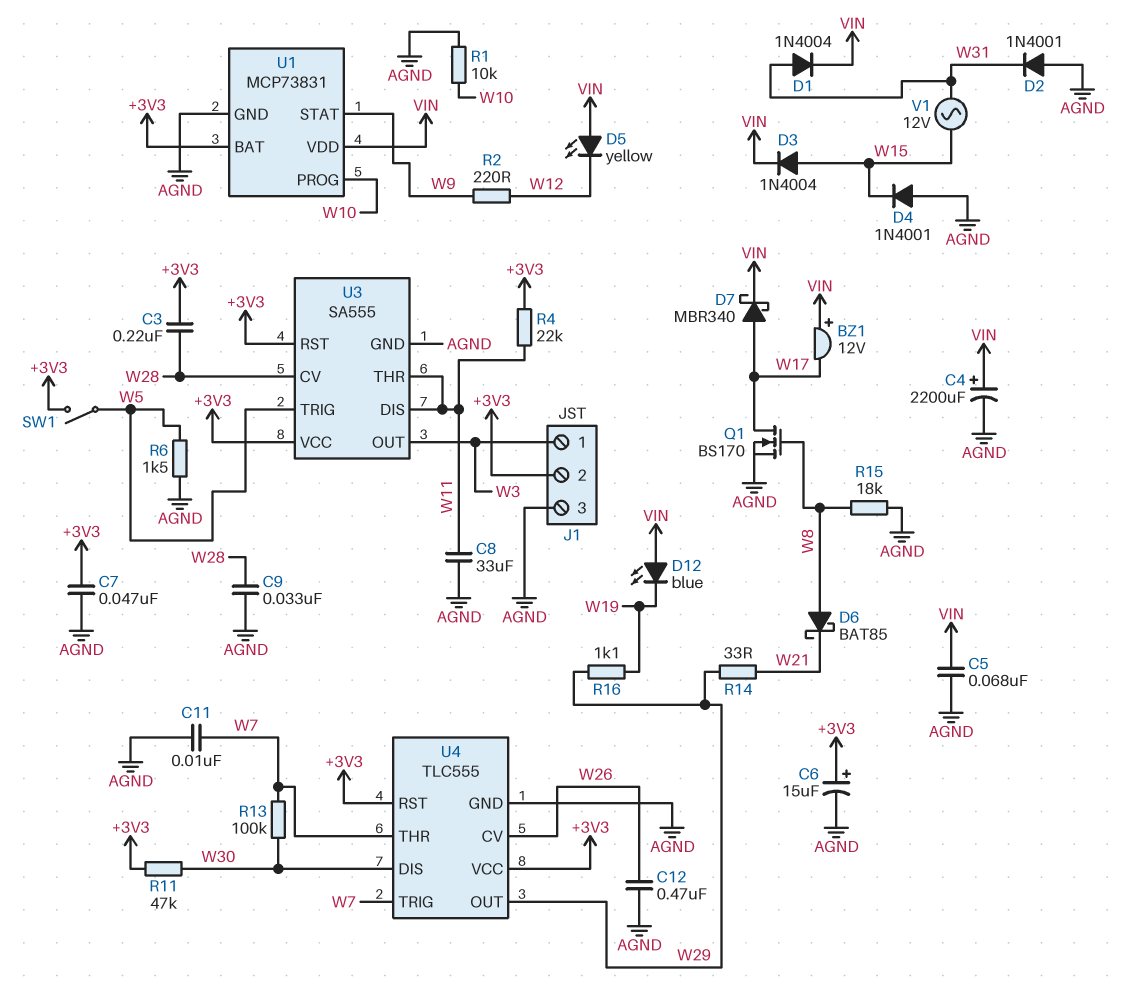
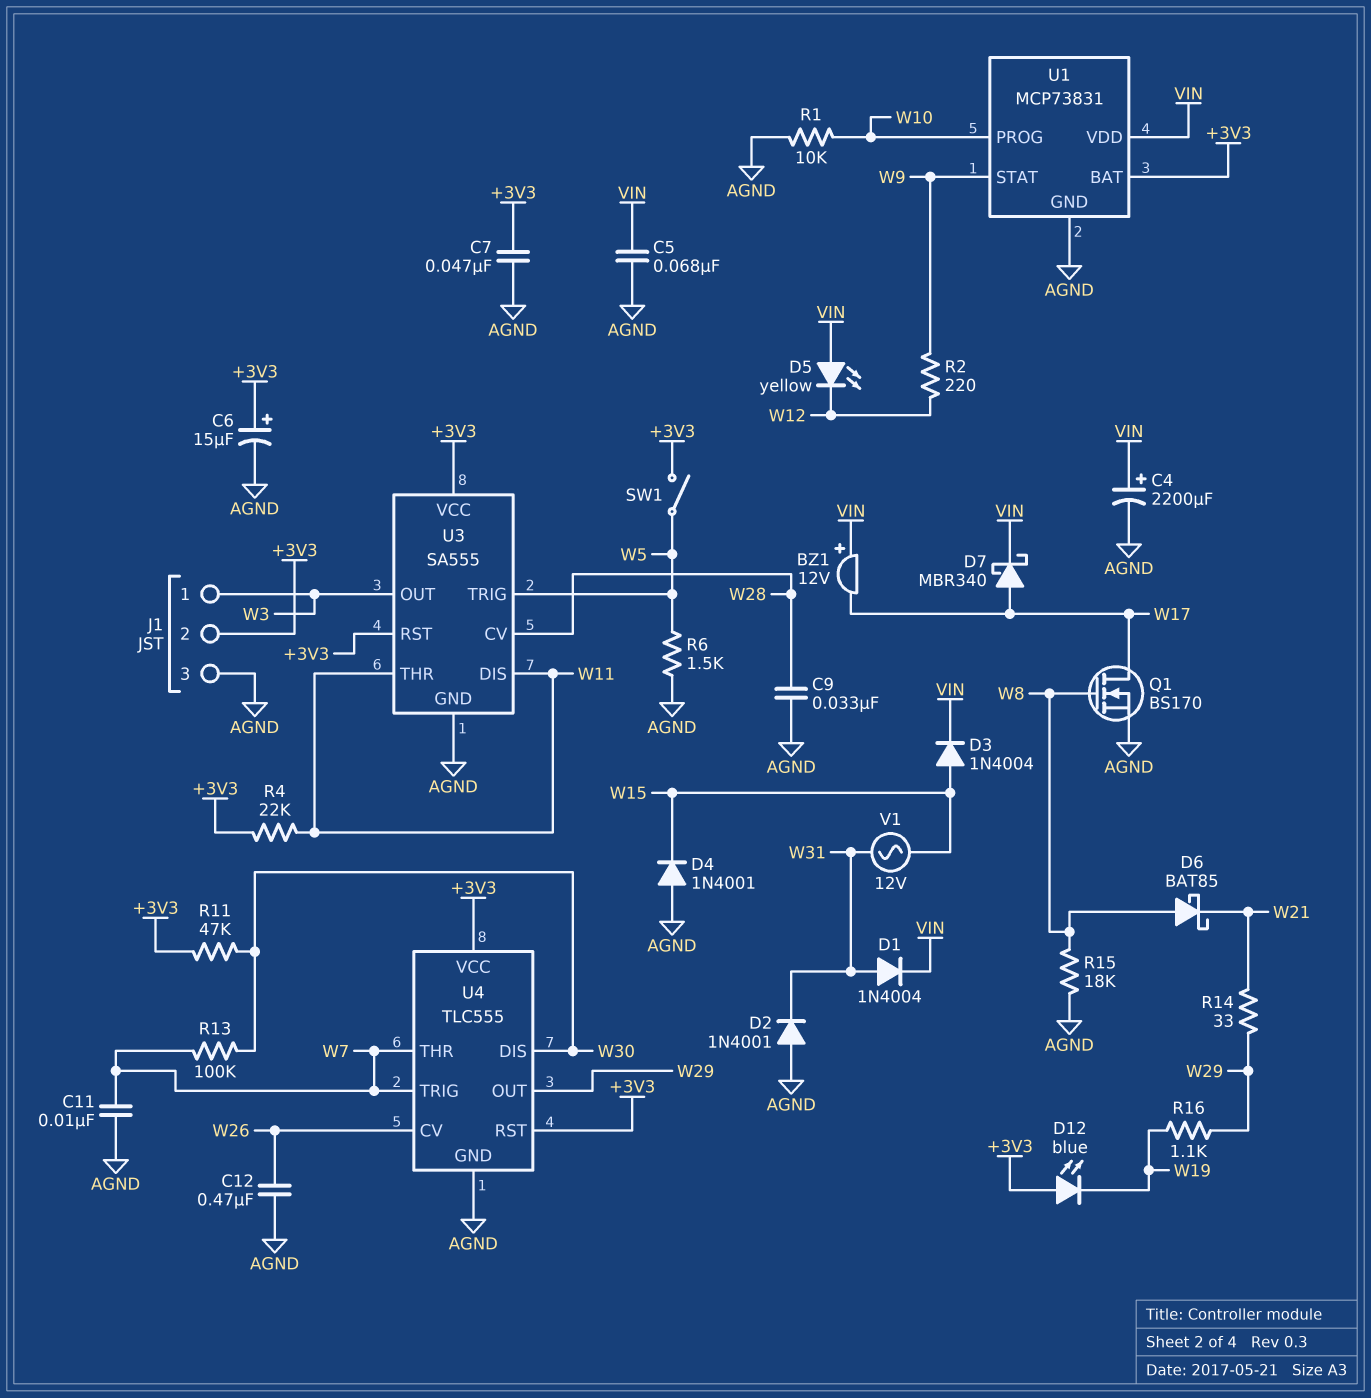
C3: 220nF (+3V3, W28) -> none
C8: 33uF (AGND, W11) -> none
D12: LED blue (A VIN, K W19) -> LED blue (A +3V3, K W19)

